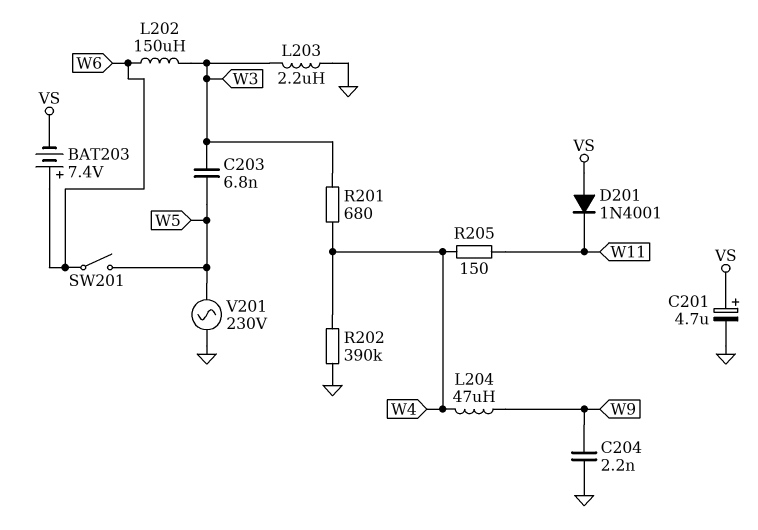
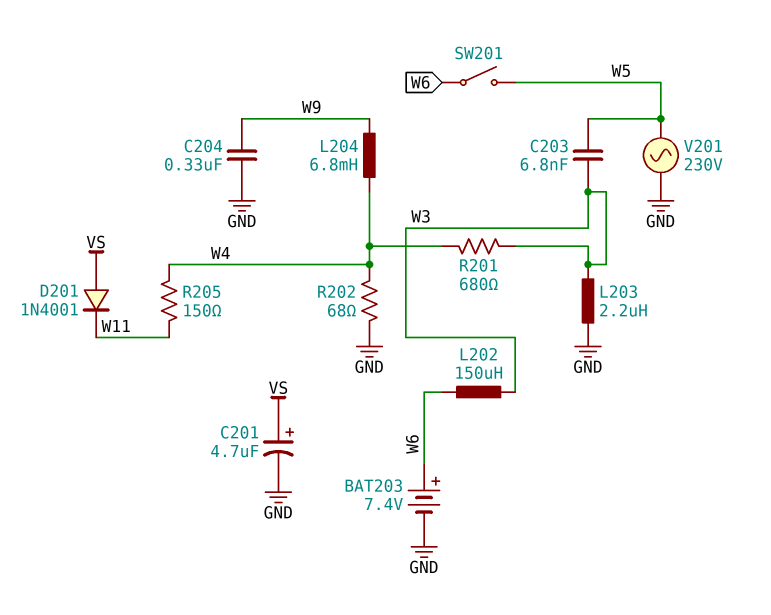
BAT203: 7.4V (plus W6, minus VS) -> 7.4V (plus W6, minus GND)
C204: 2.2nF (GND, W9) -> 330nF (GND, W9)
L204: 47uH (W4, W9) -> 6.8mH (W4, W9)
R202: 390k (GND, W4) -> 68 (GND, W4)

